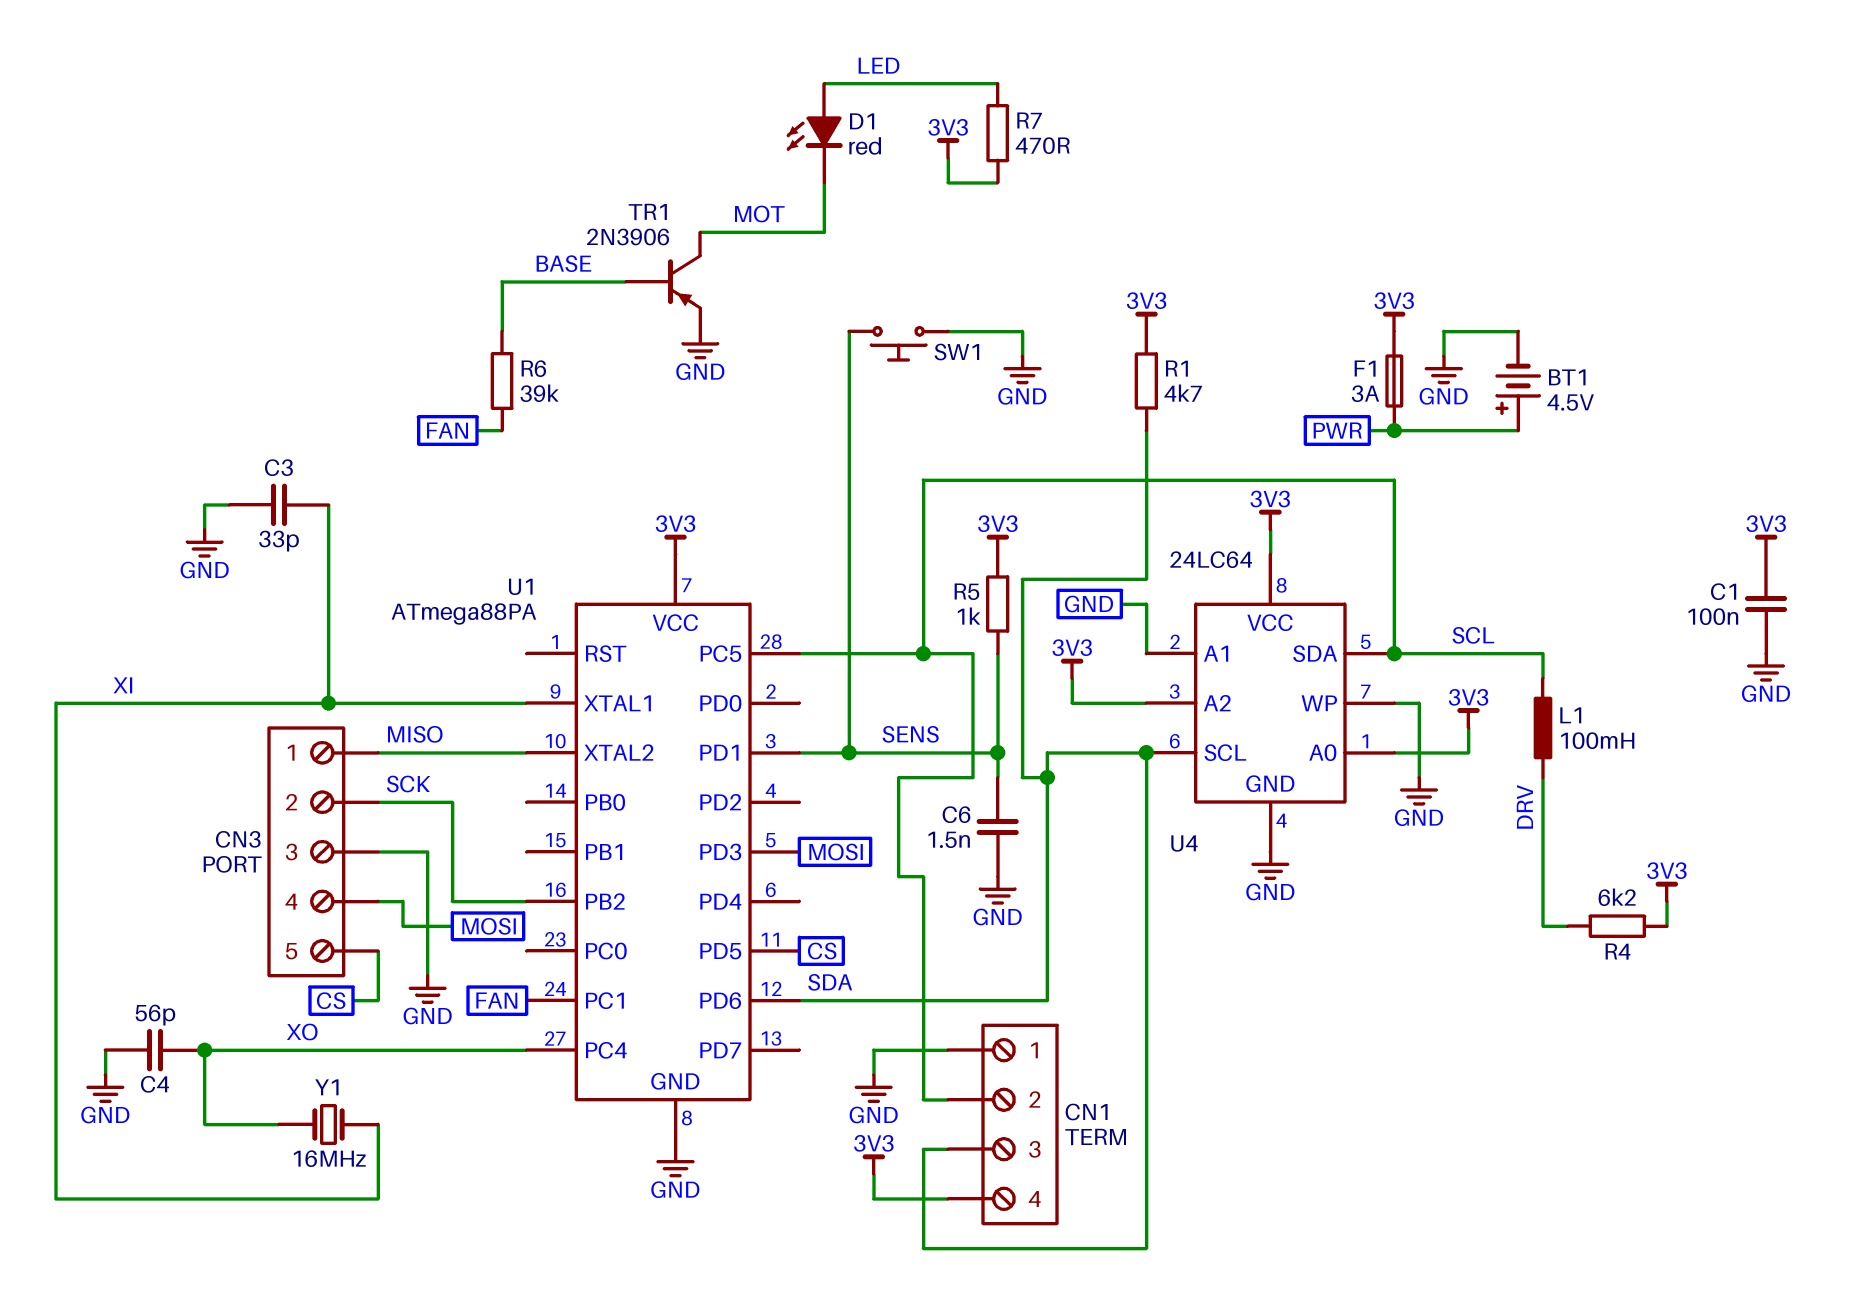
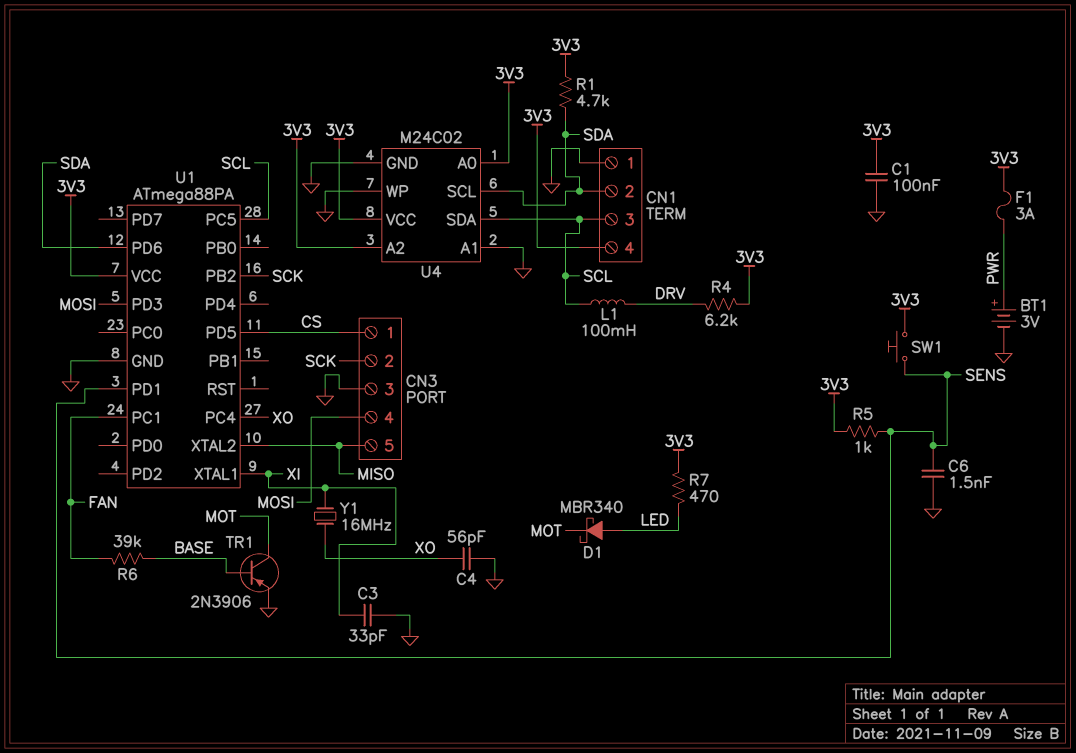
BT1: 4.5V (plus PWR, minus GND) -> 3V (plus PWR, minus GND)
CN1 pin 2: SCL -> SDA
CN1 pin 3: SDA -> SCL
CN3 pin 1: MISO -> CS
CN3 pin 5: CS -> MISO
D1: LED red (A LED, K MOT) -> schottky MBR340 (A LED, K MOT)
SW1: button (GND, SENS) -> button (3V3, SENS)
U4: 24LC64 -> M24C02

